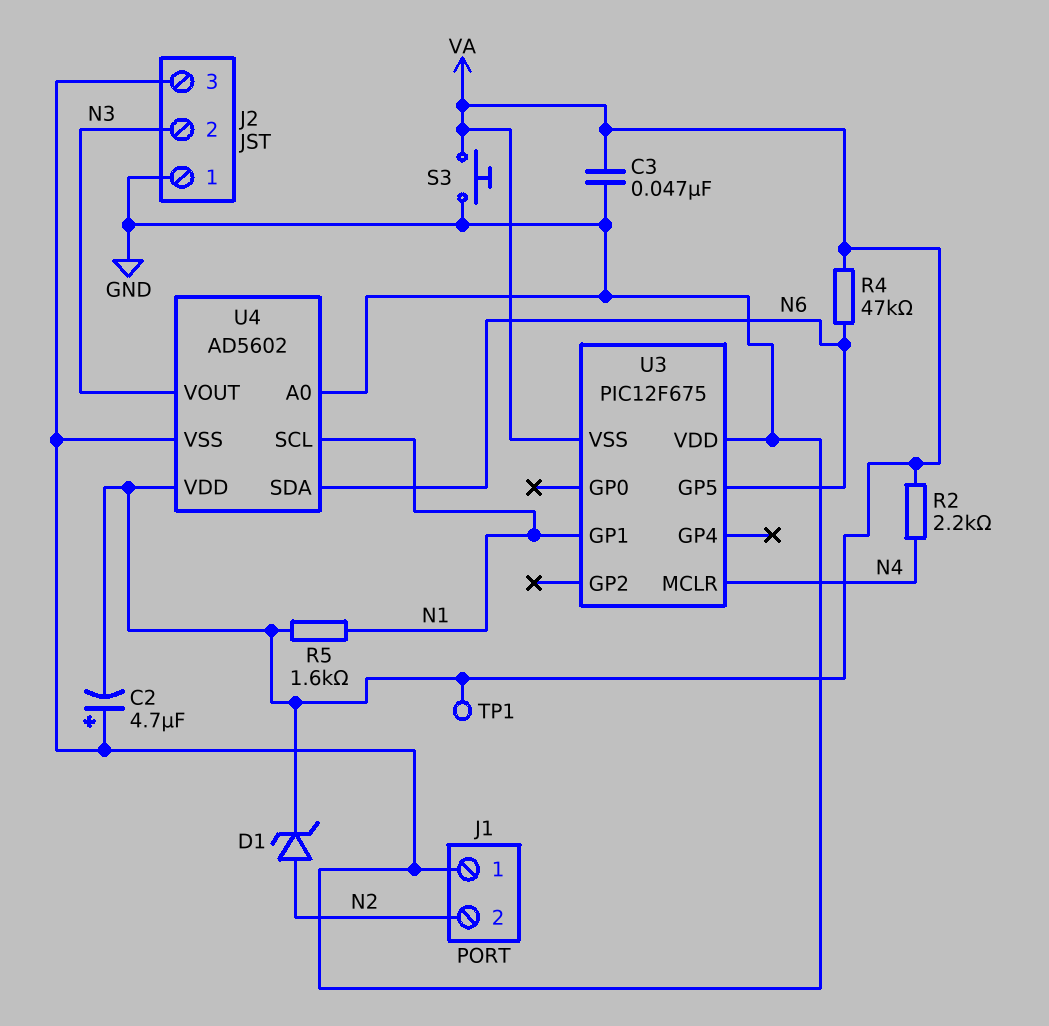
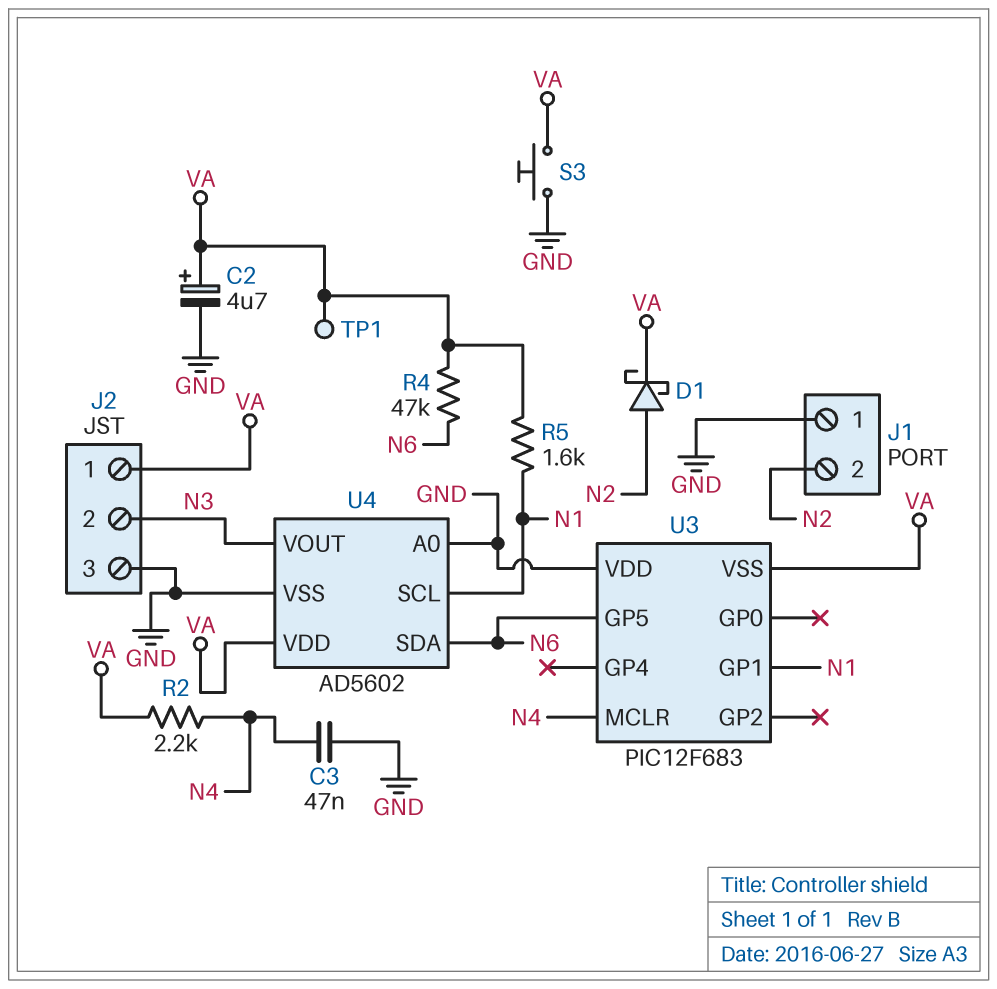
C2: 4.7uF (plus GND, minus VA) -> 4.7uF (plus VA, minus GND)
C3: 47nF (GND, VA) -> 47nF (GND, N4)
D1: zener (A N2, K VA) -> schottky (A N2, K VA)
J2 pin 1: GND -> VA
U3: PIC12F675 -> PIC12F683

